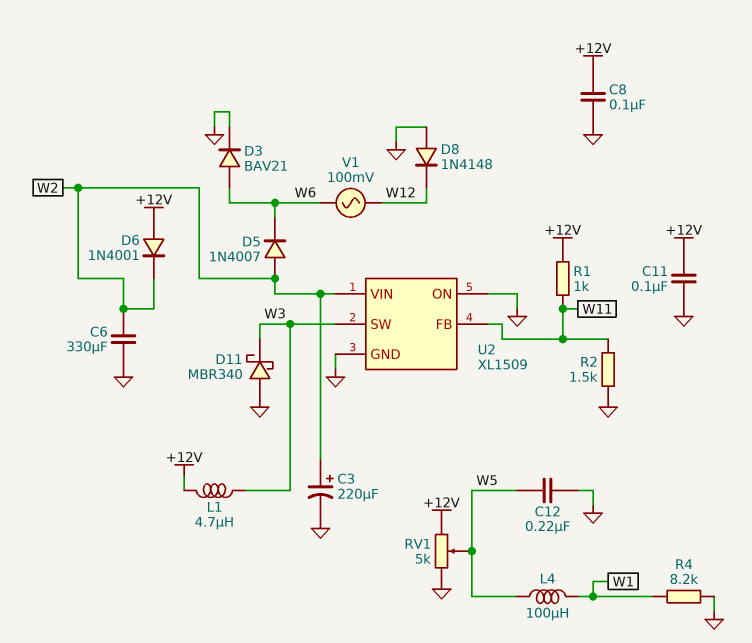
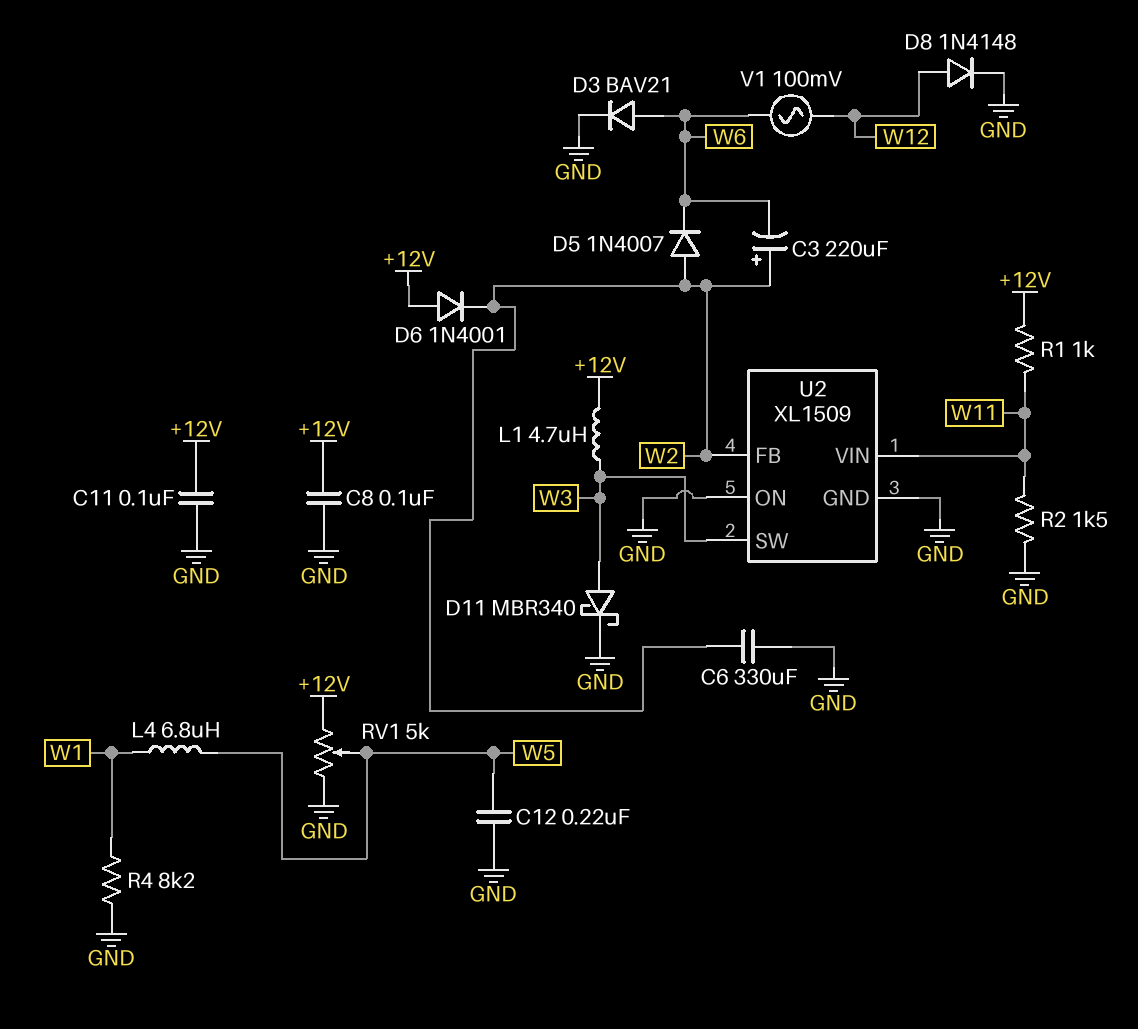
C3: 220uF (plus W2, minus GND) -> 220uF (plus W2, minus W6)
D8: diode 1N4148 (A GND, K W12) -> diode 1N4148 (A W12, K GND)
D11: schottky MBR340 (A GND, K W3) -> schottky MBR340 (A W3, K GND)
L4: 100uH (W1, W5) -> 6.8uH (W1, W5)
U2 pin FB: W11 -> W2
U2 pin VIN: W2 -> W11

